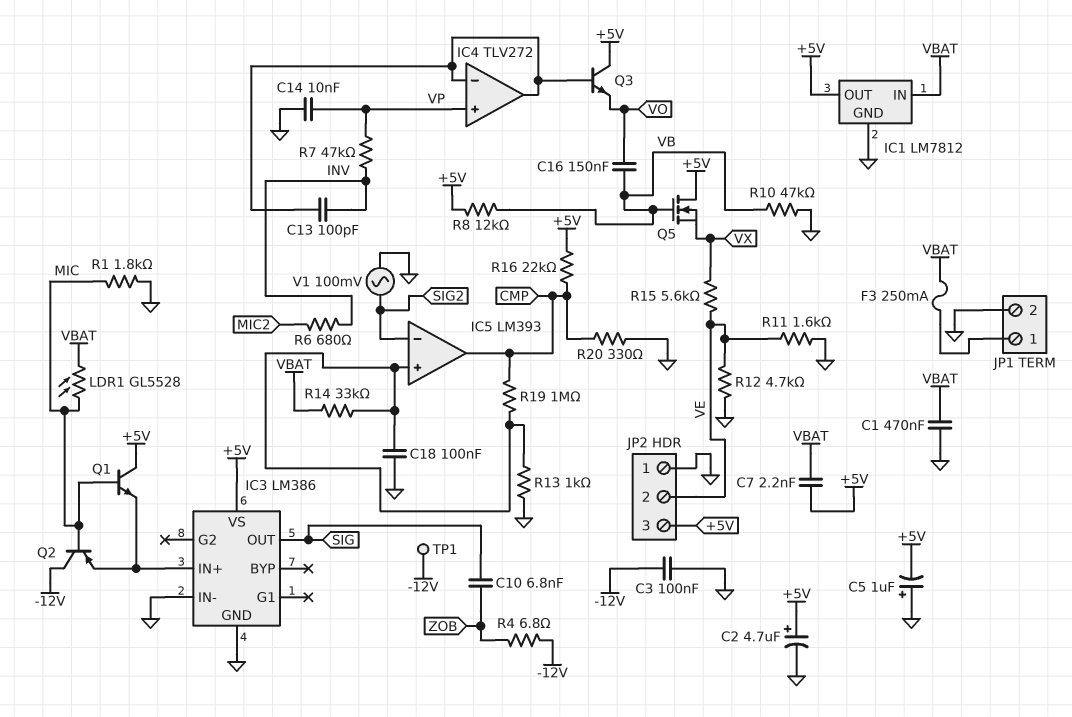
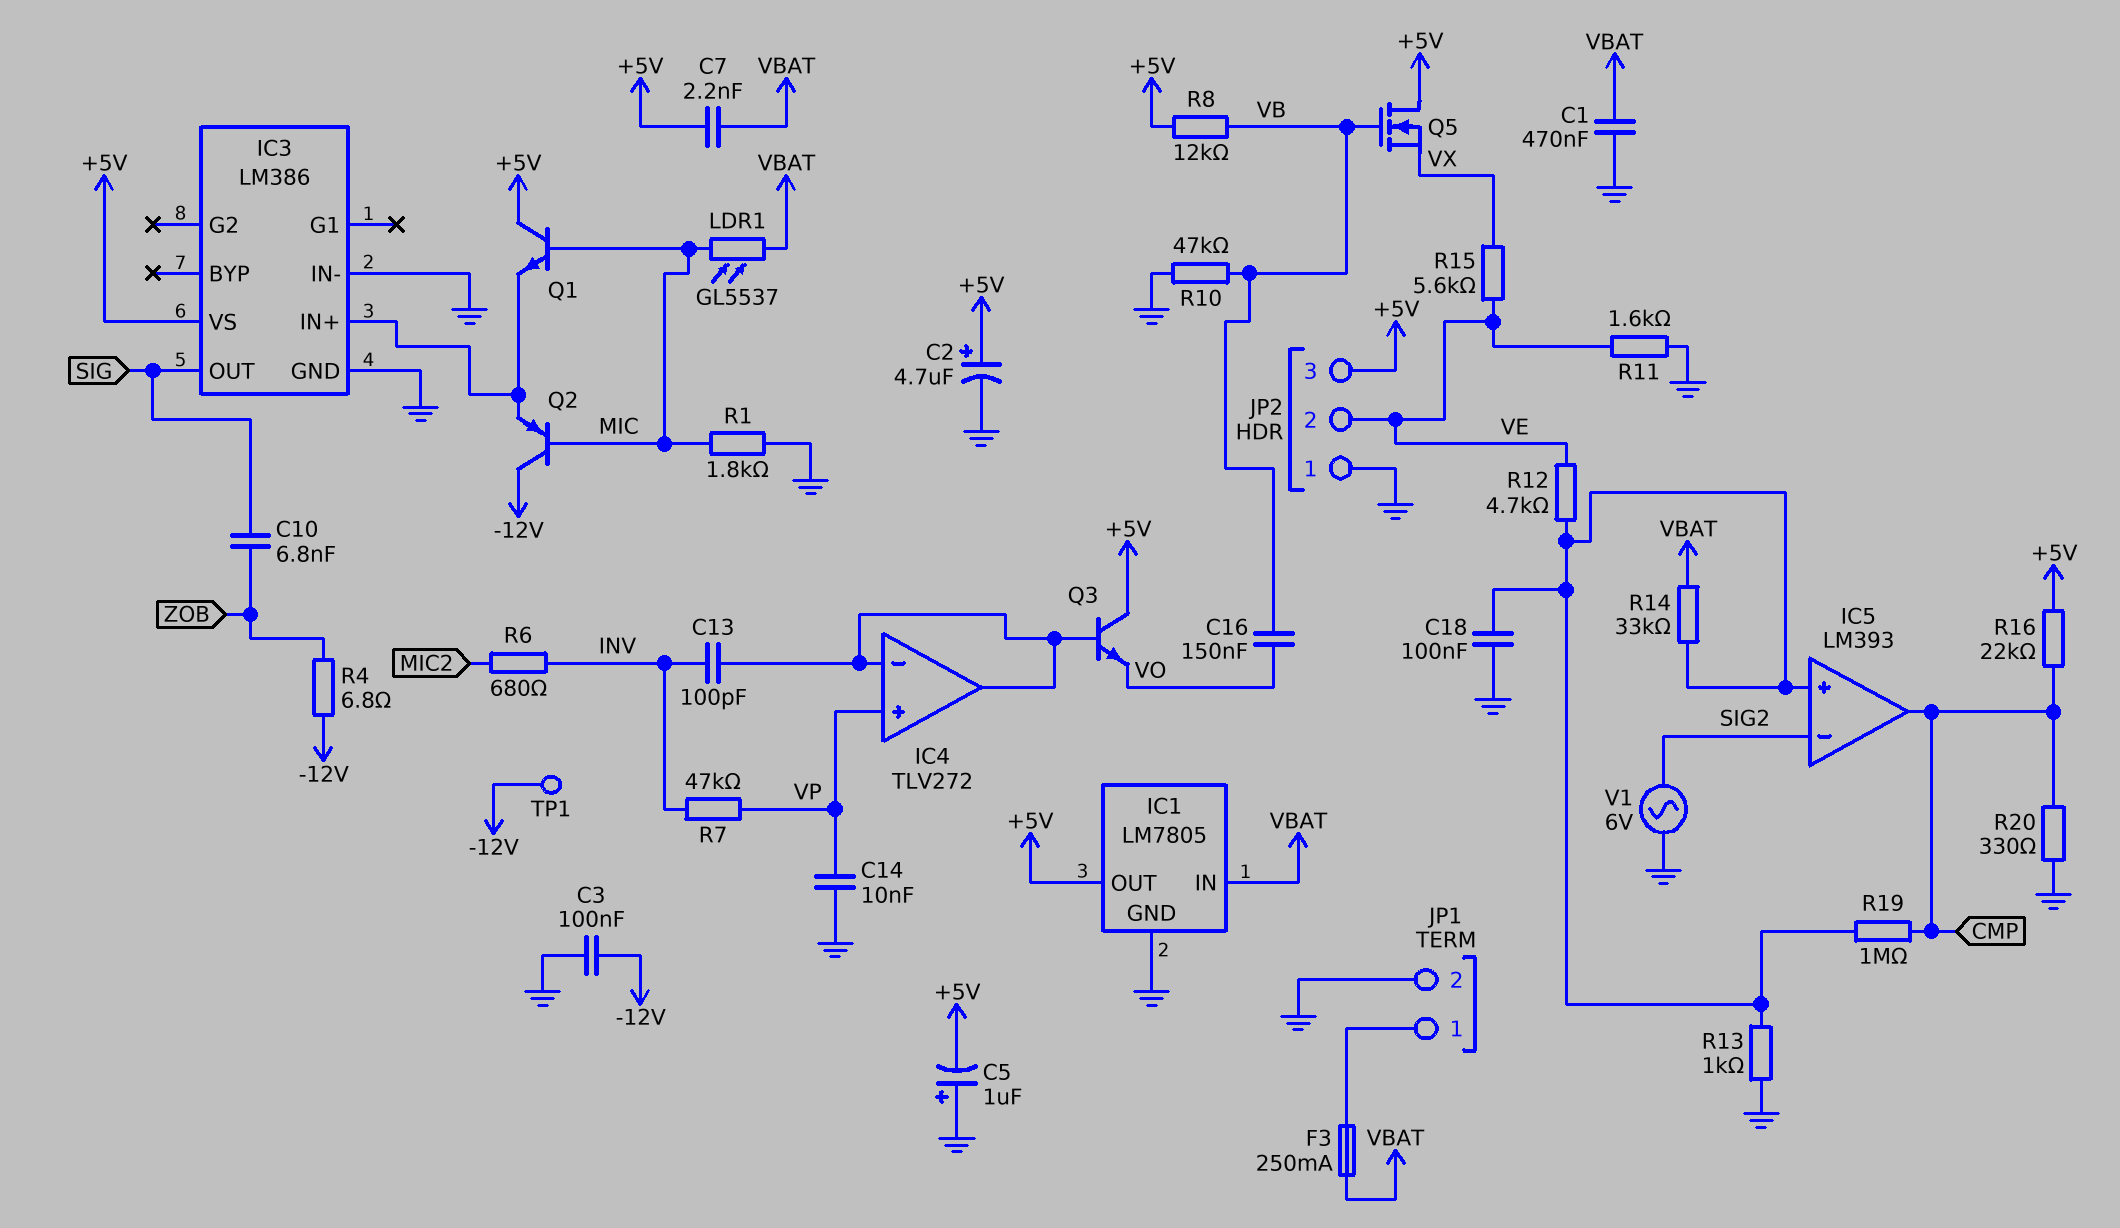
IC1: LM7812 -> LM7805
LDR1: GL5528 (MIC, VBAT) -> GL5537 (MIC, VBAT)
R12: 4.7k (GND, VE) -> 4.7k (IC5/in+, VE)
V1: AC 100mV (GND, SIG2) -> AC 6V (GND, SIG2)

